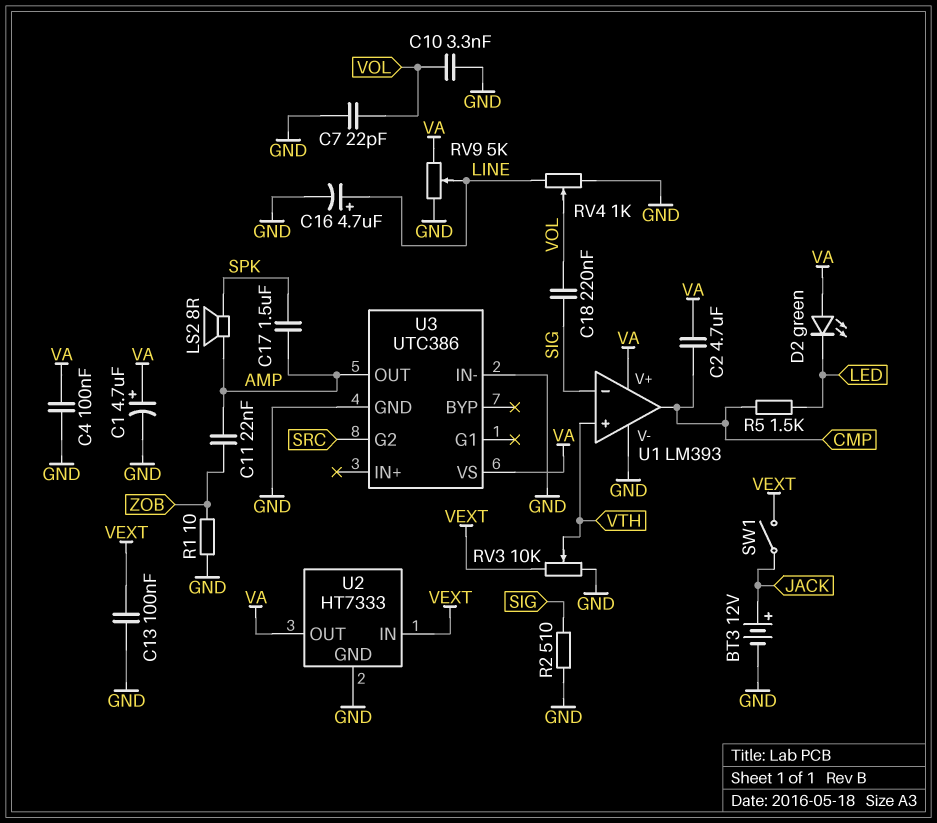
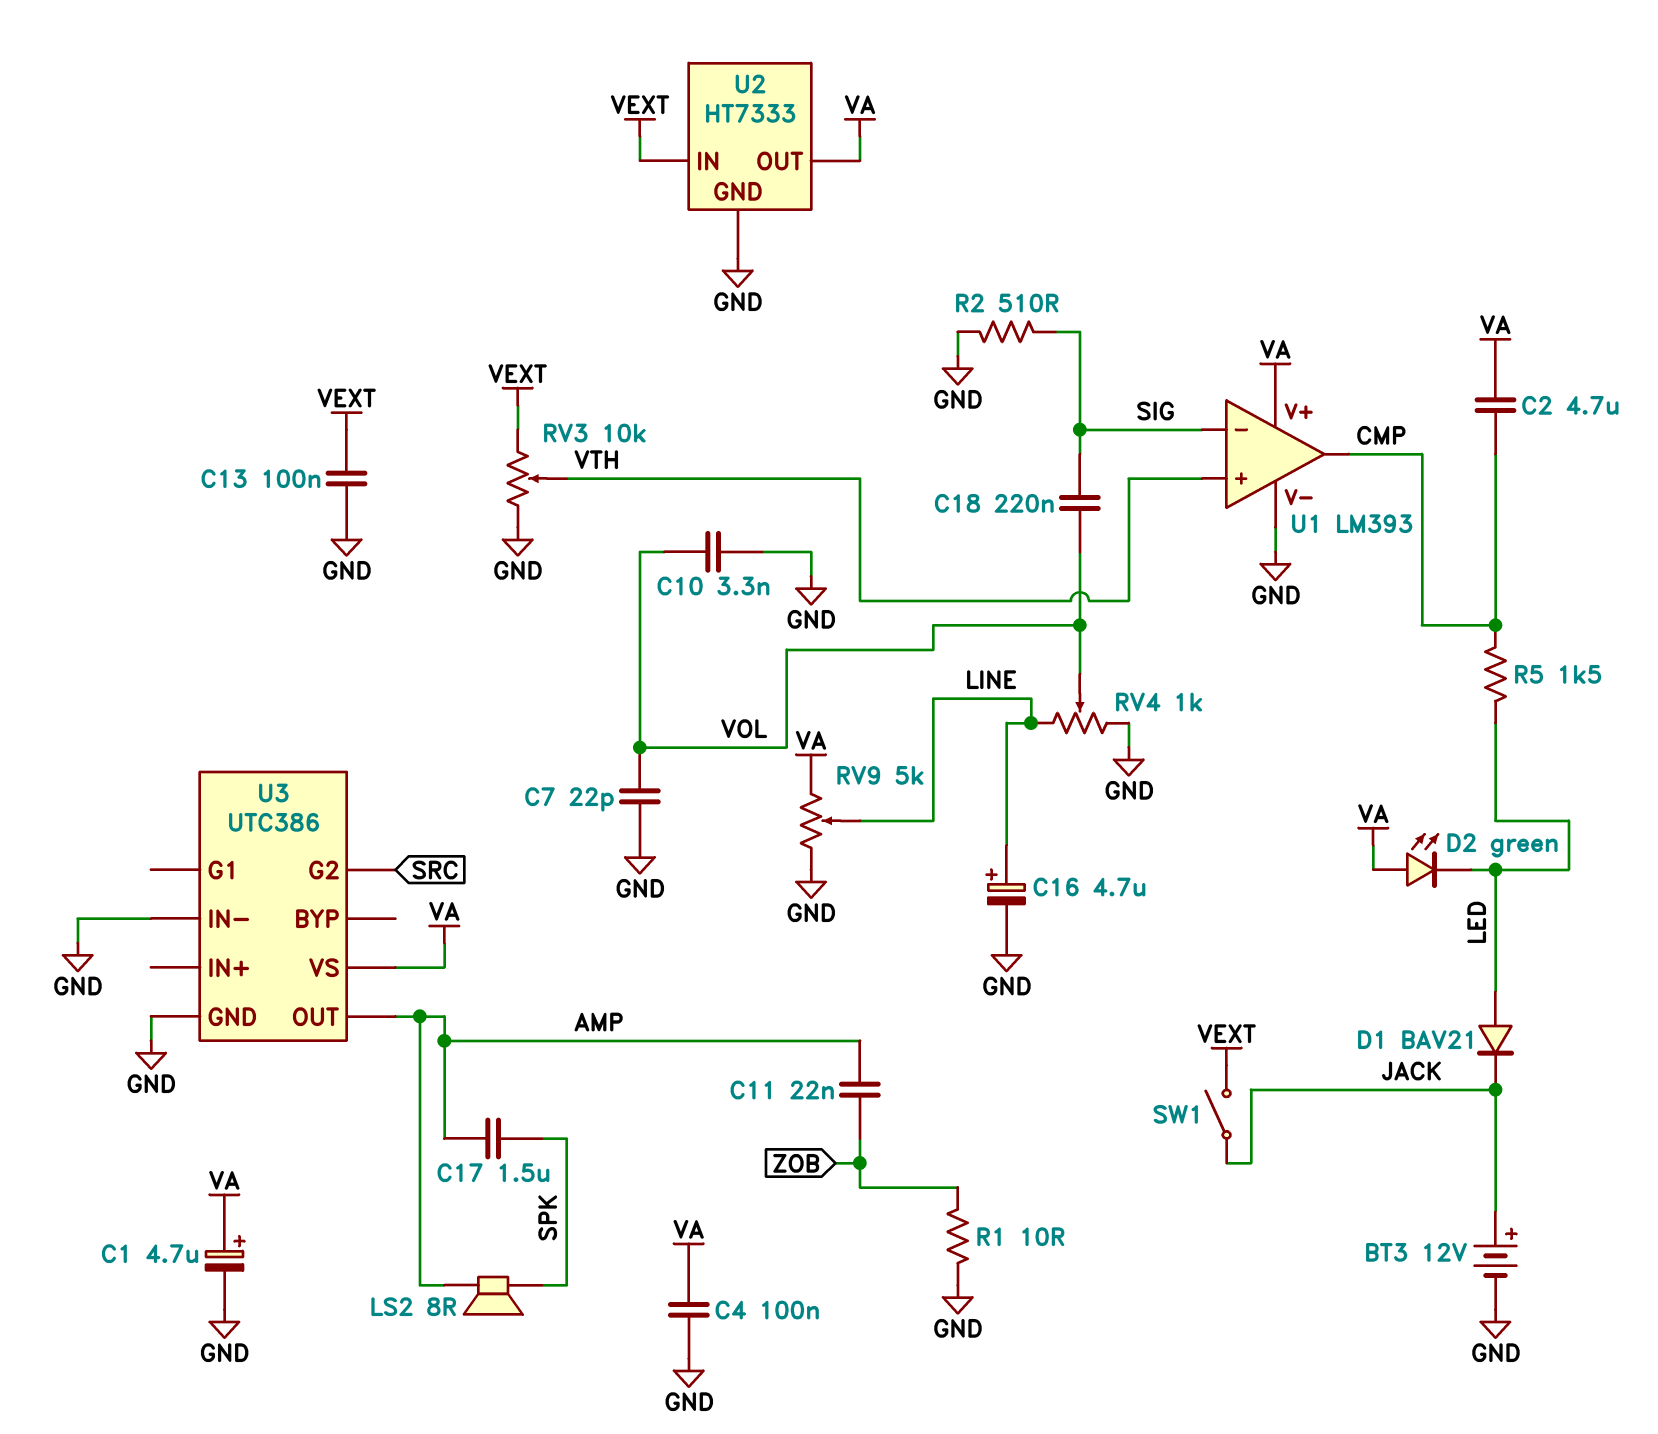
D1: none -> diode BAV21 (A LED, K JACK)

